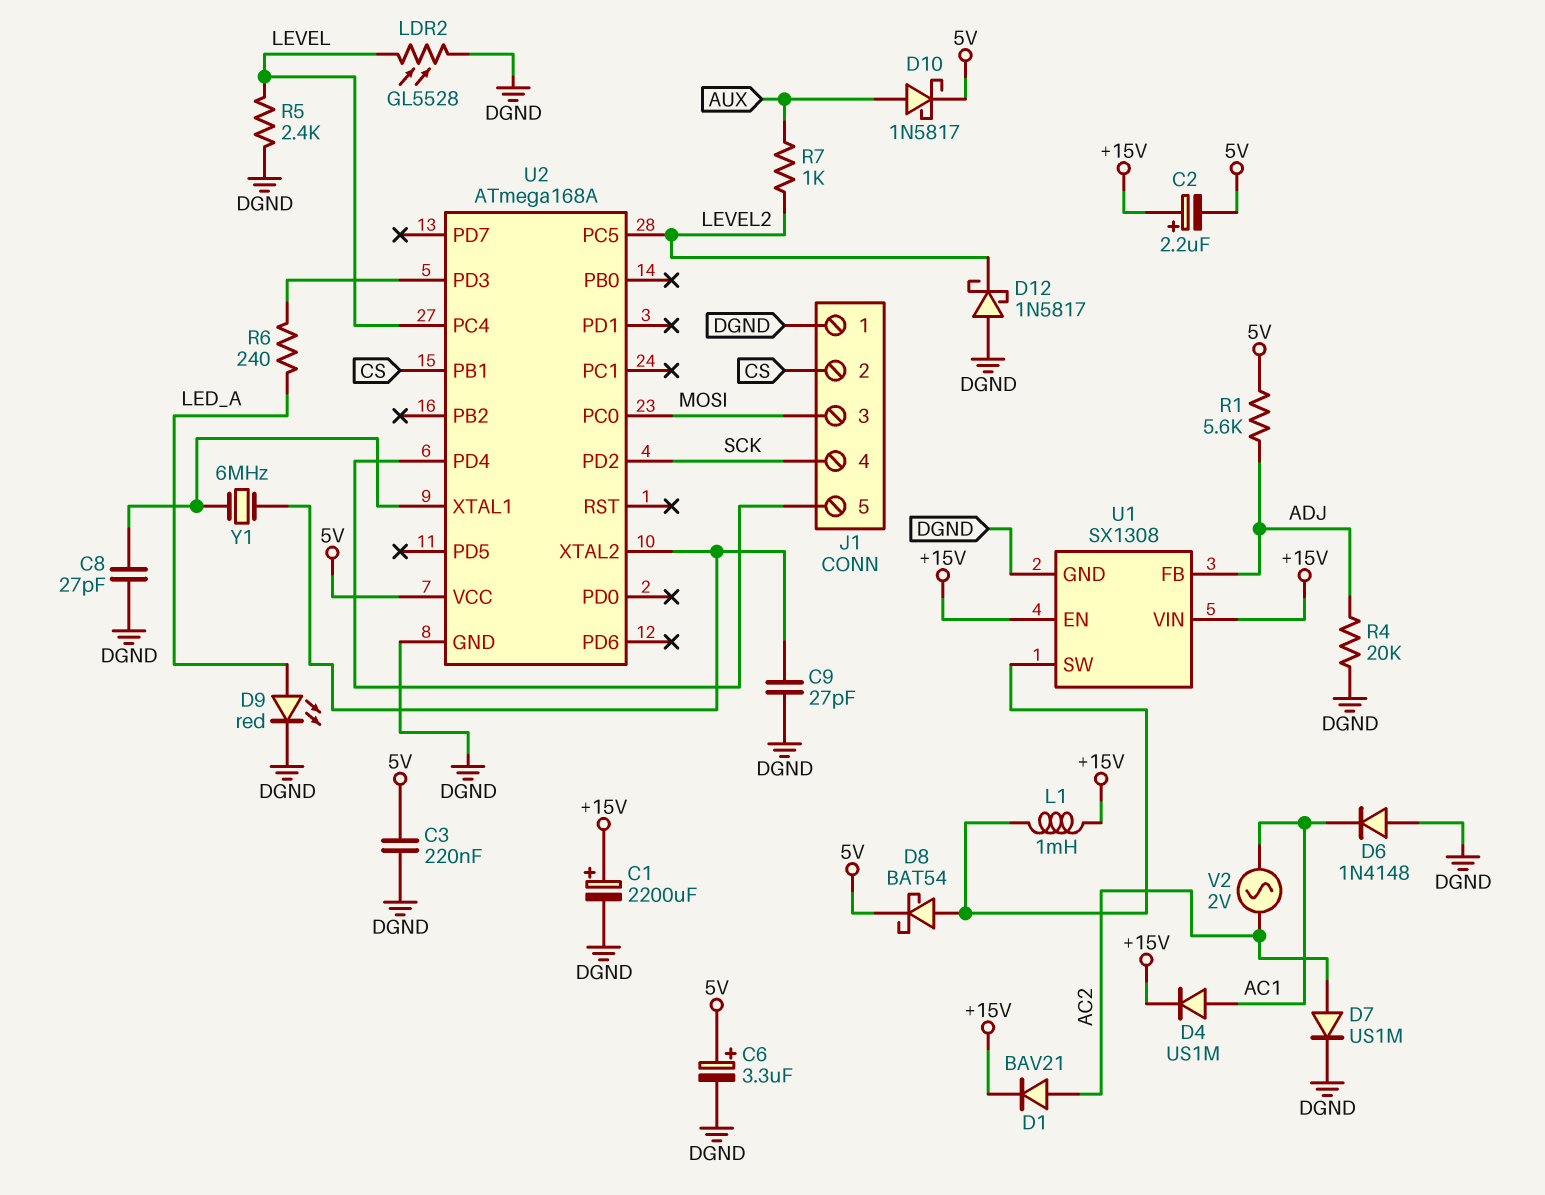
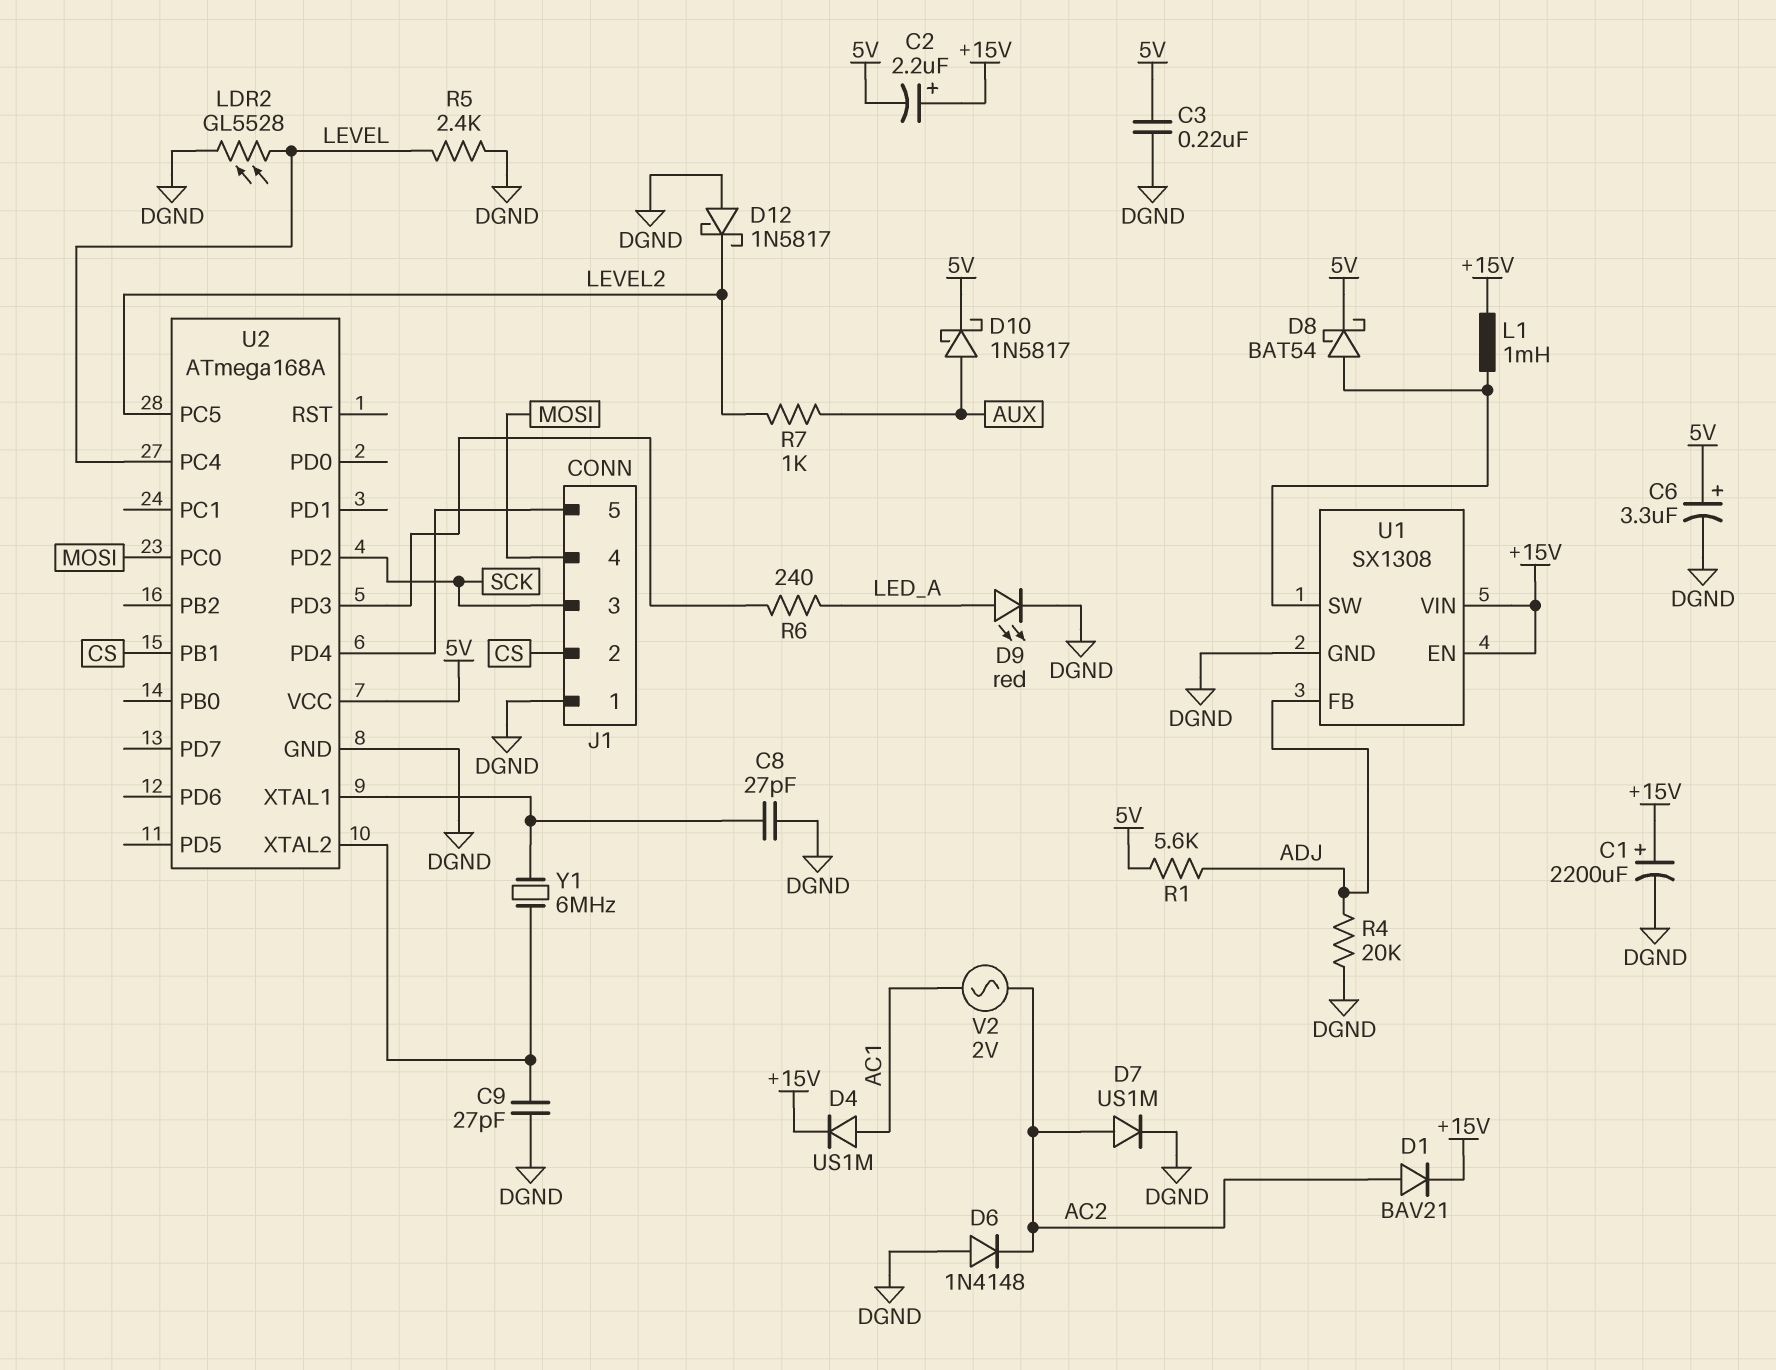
D6: diode 1N4148 (A DGND, K AC1) -> diode 1N4148 (A DGND, K AC2)
J1 pin 3: MOSI -> SCK
J1 pin 4: SCK -> MOSI

